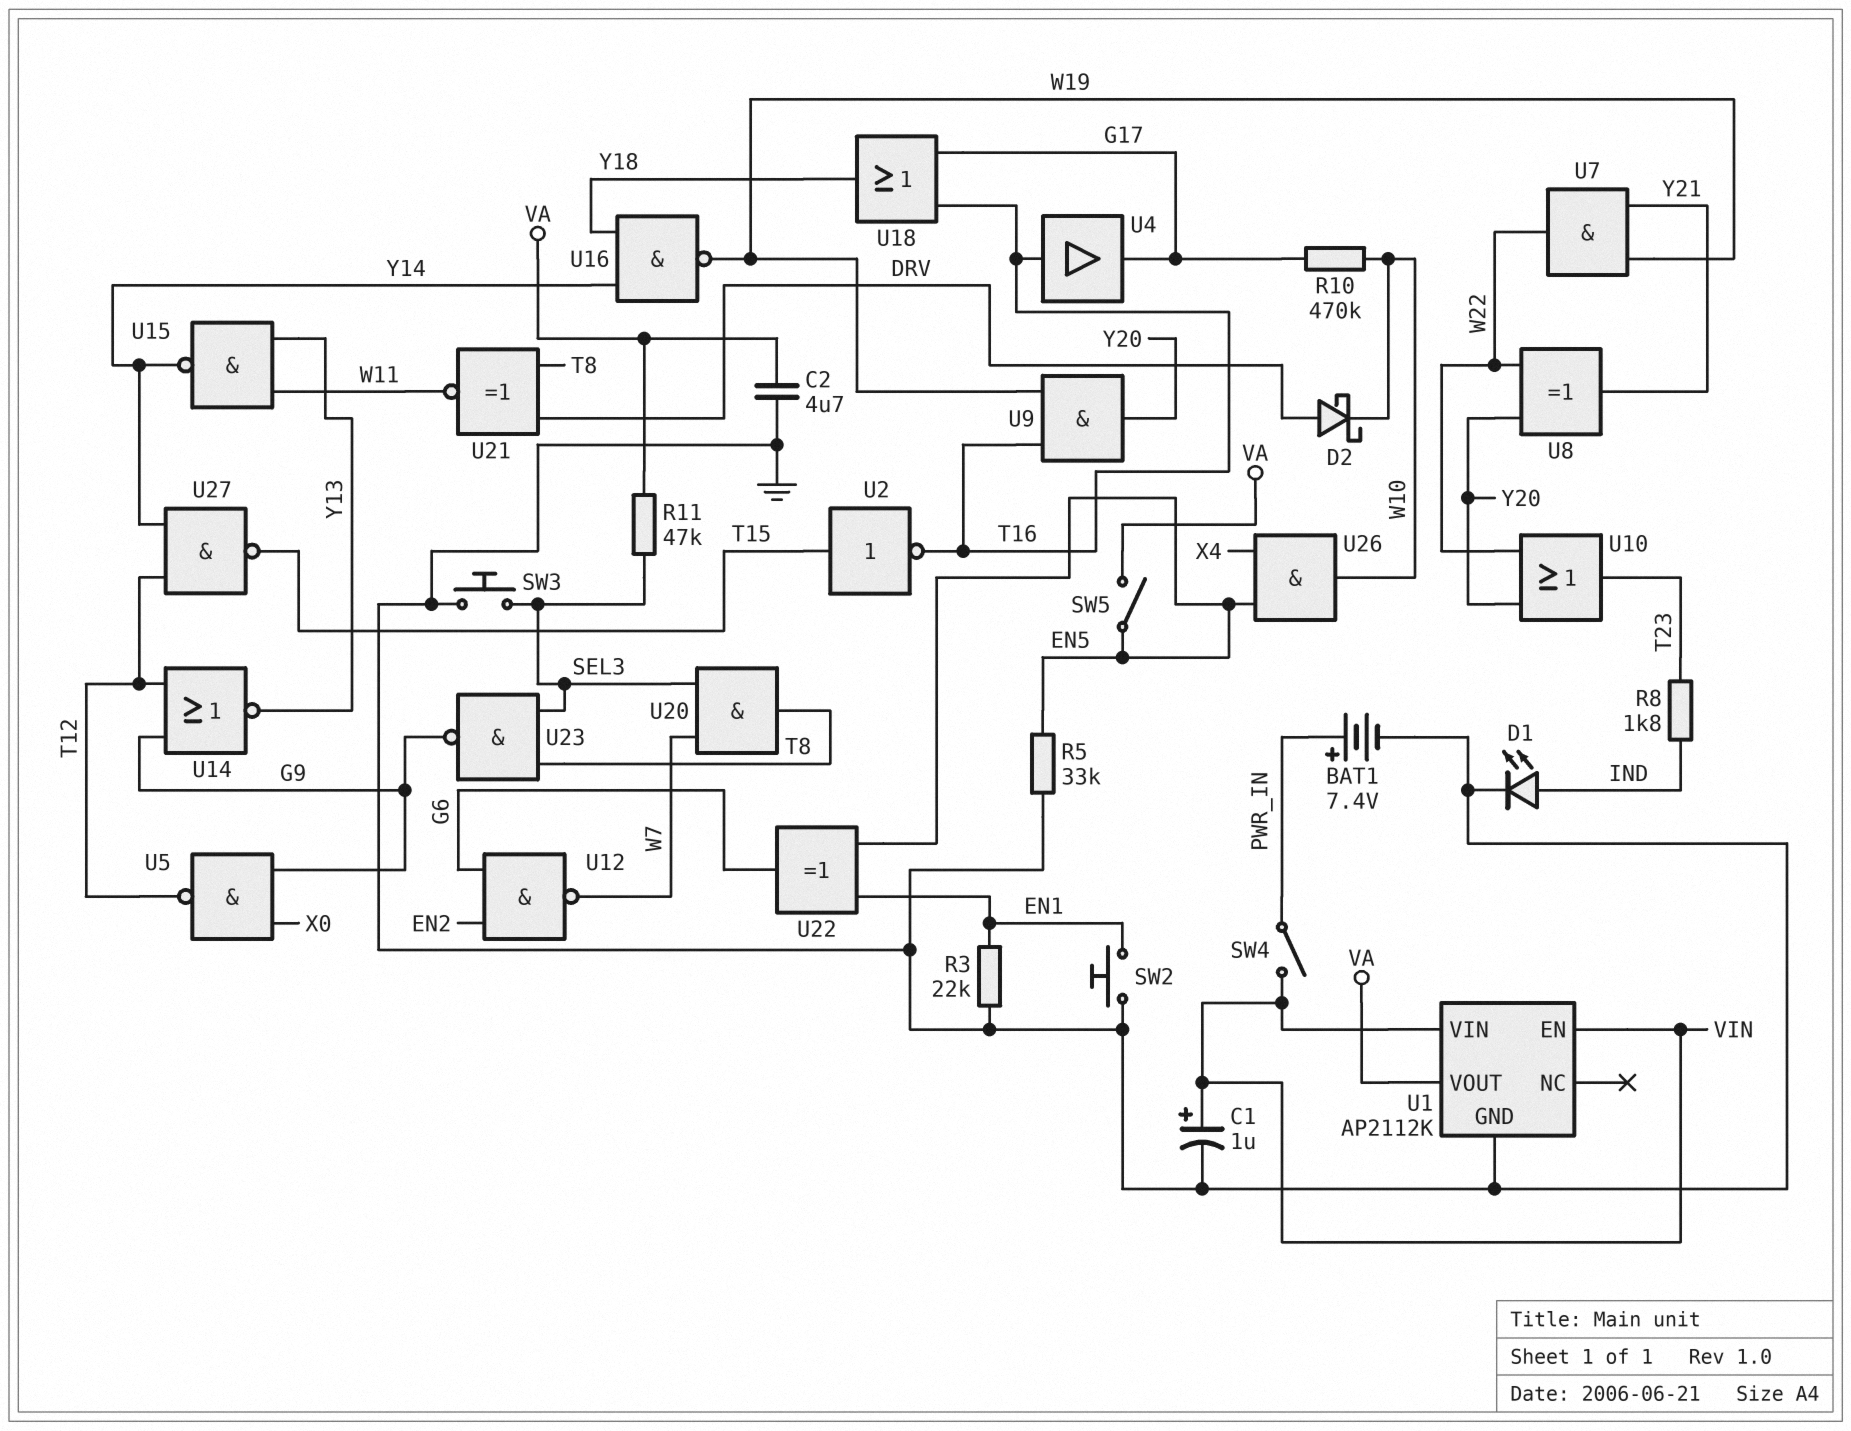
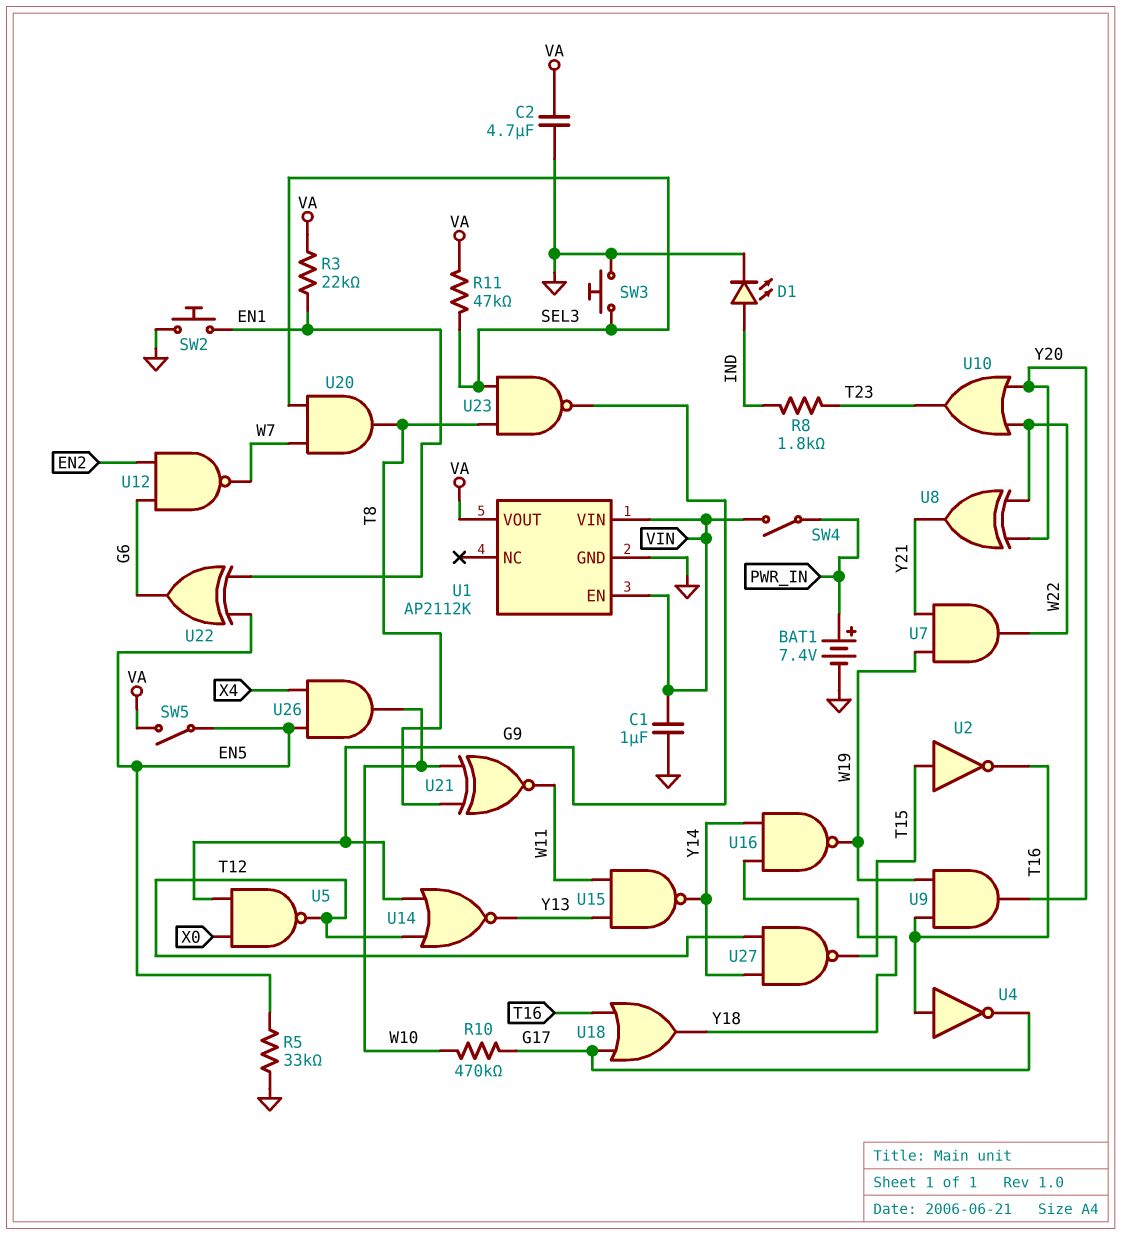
C1: 1uF (plus VIN, minus GND) -> 1uF (GND, VIN)
D2: schottky (A DRV, K W10) -> none
R3: 22k (EN1, GND) -> 22k (EN1, VA)
U4: buffer (in T16, out G17) -> NOT (in T16, out G17)
U21: XNOR (in DRV, in T8, out W11) -> XNOR (in T8, in W10, out W11)

